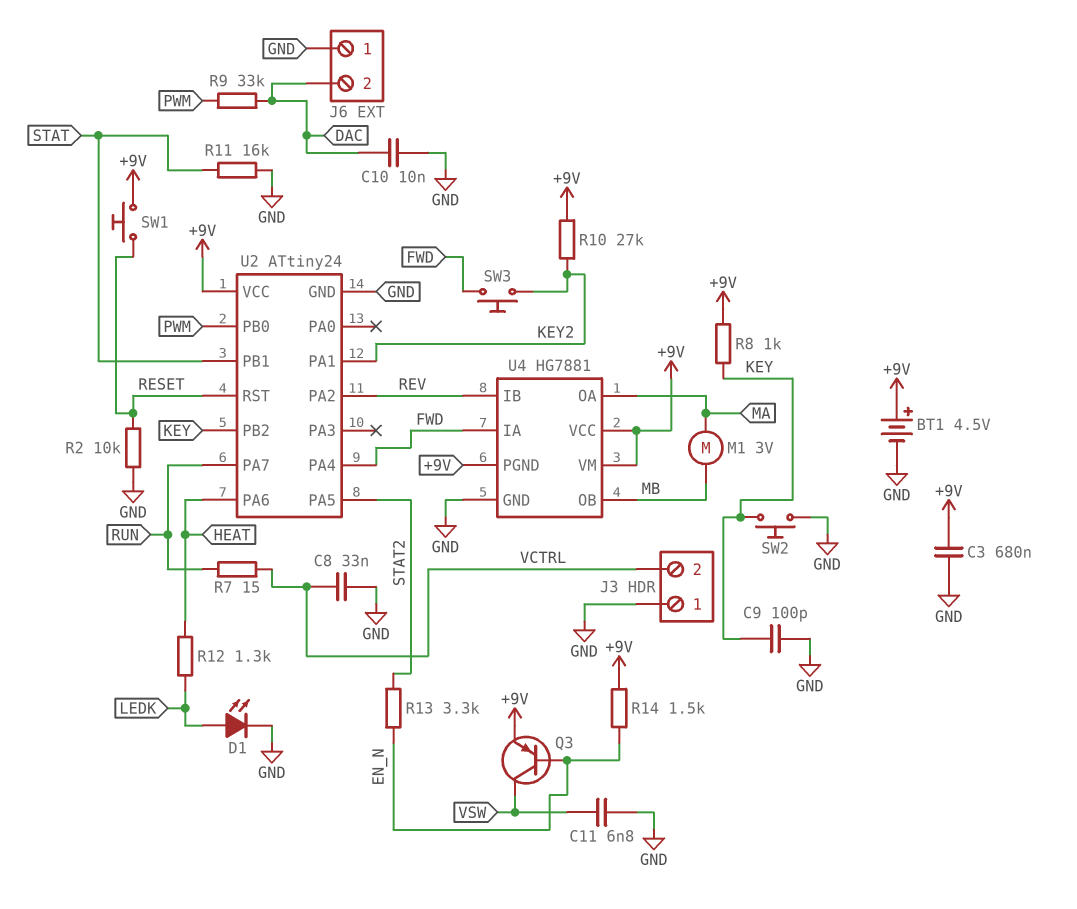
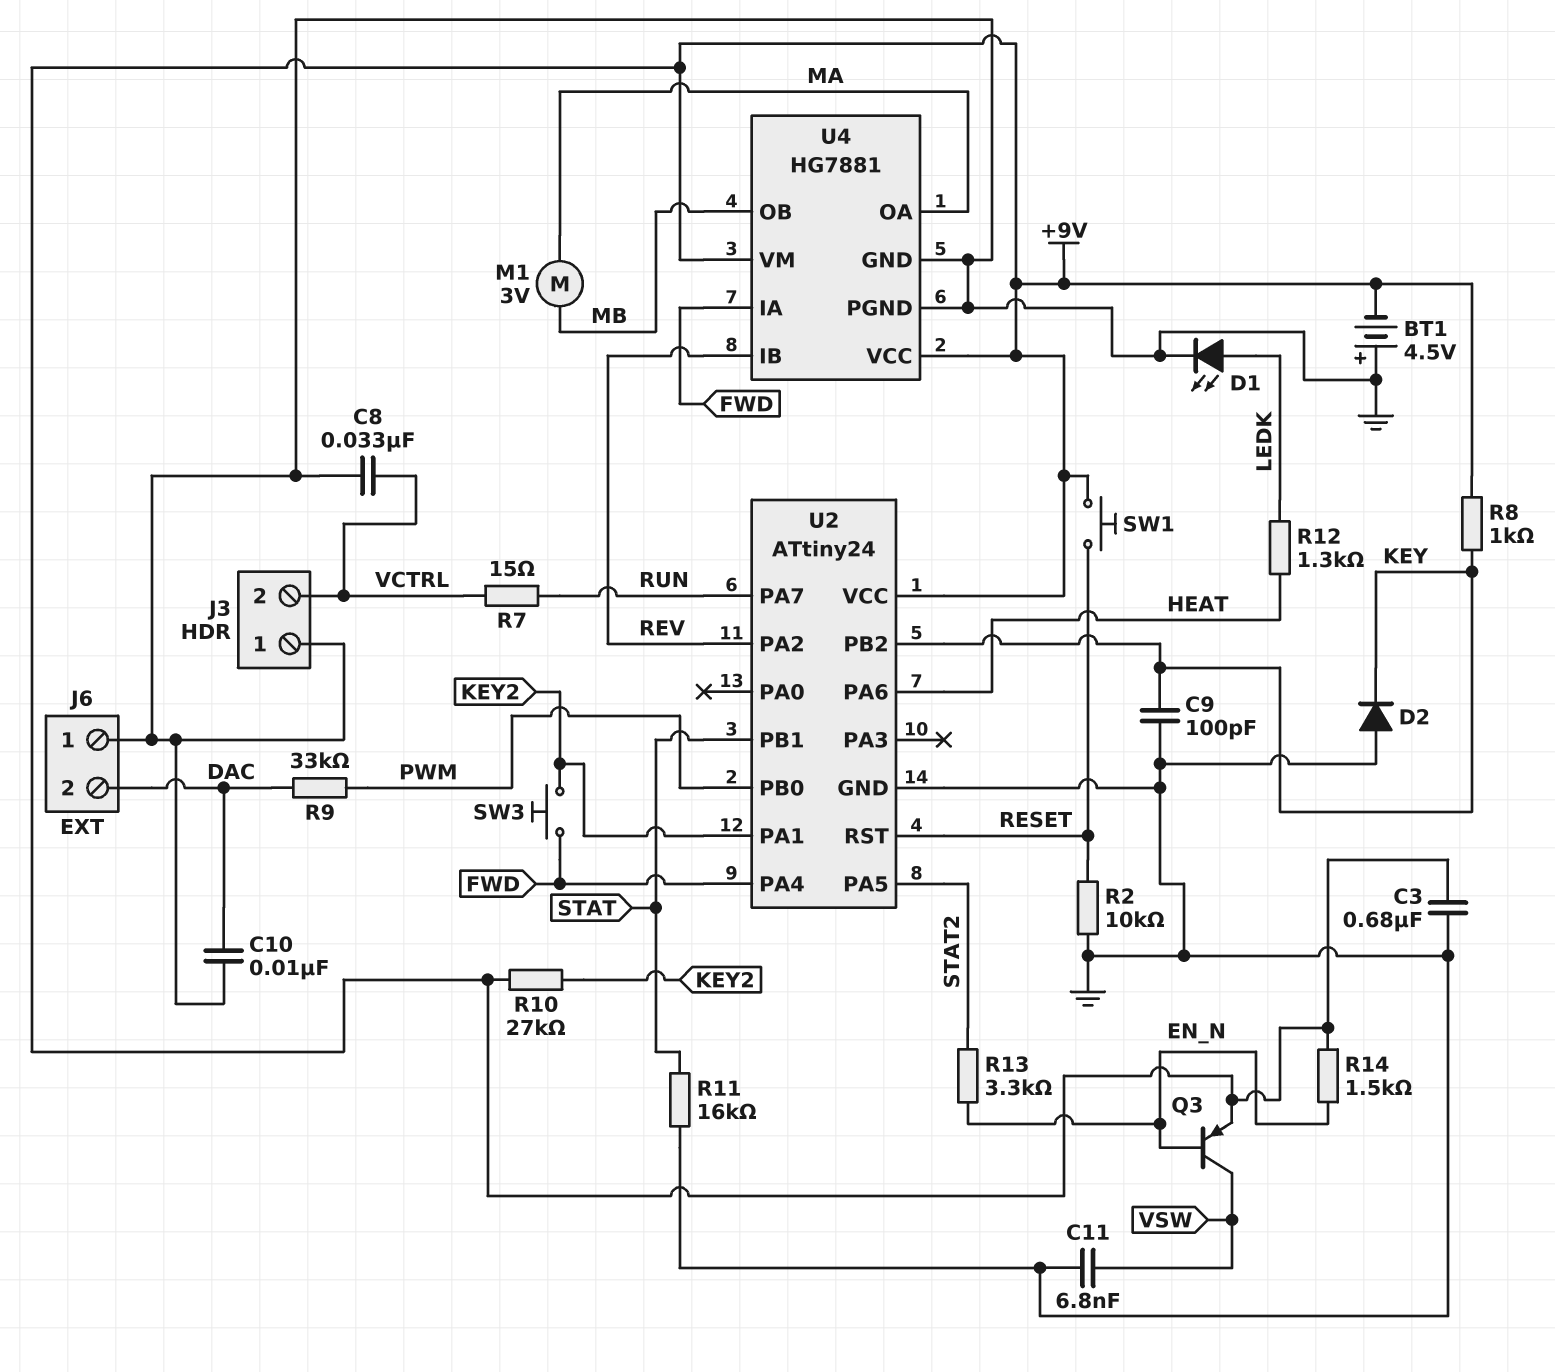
BT1: 4.5V (plus +9V, minus GND) -> 4.5V (plus GND, minus +9V)
D2: none -> diode (A GND, K KEY)
SW2: button (GND, KEY) -> none
U4 pin PGND: +9V -> GND

